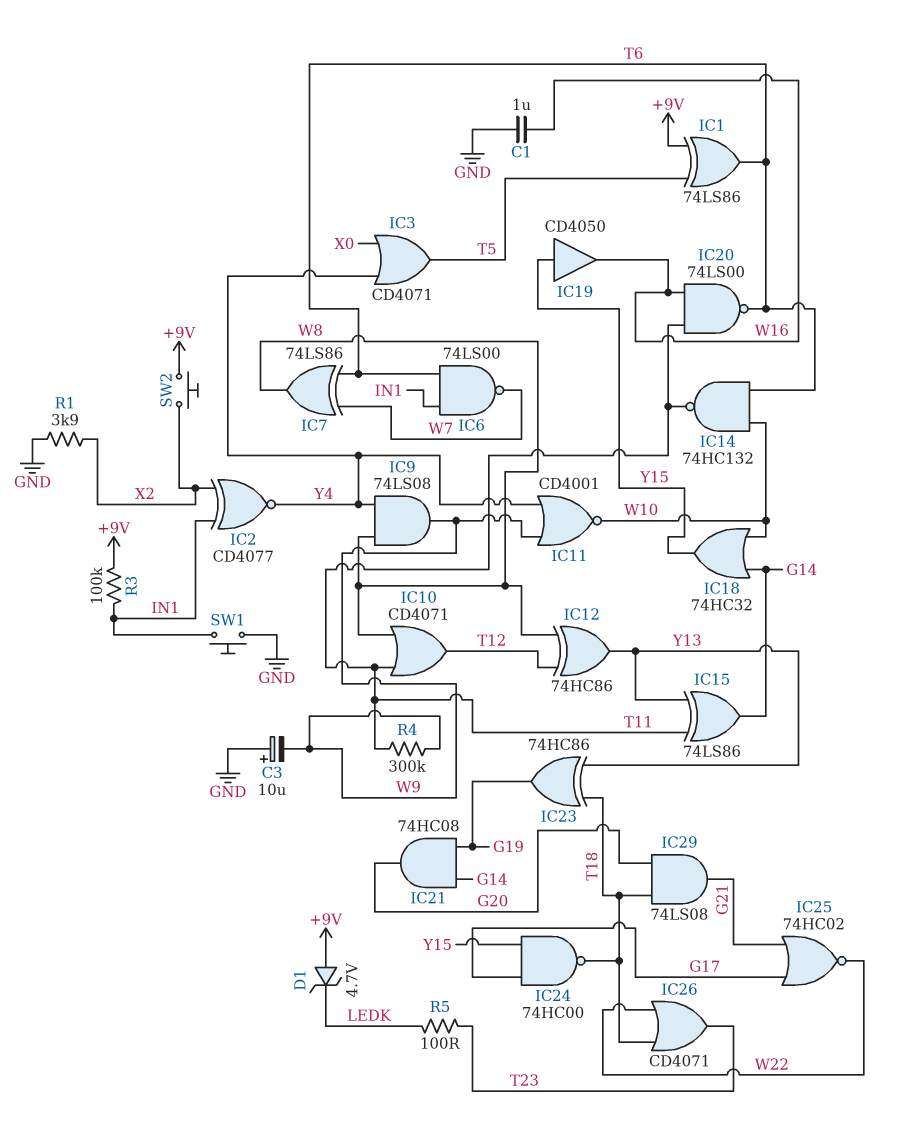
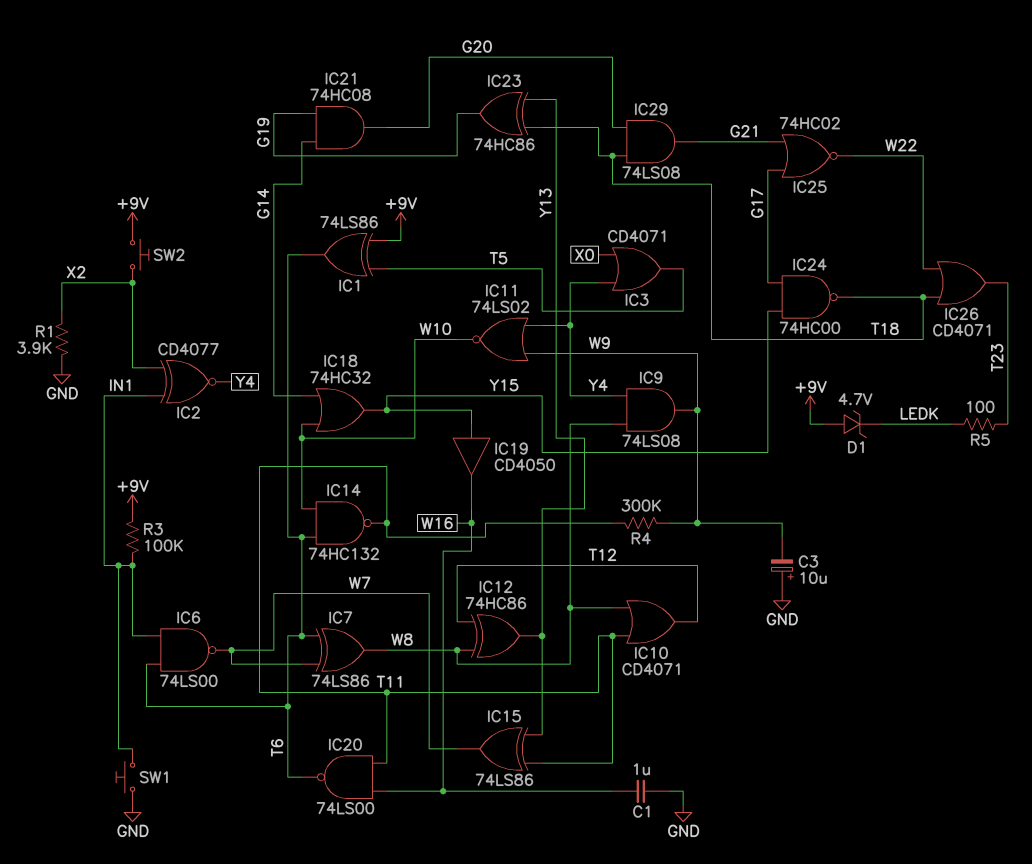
IC11: NOR CD4001 (in W9, in Y4, out W10) -> NOR 74LS02 (in W9, in Y4, out W10)
IC15: XOR 74LS86 (in T11, in Y13, out G14) -> XOR 74LS86 (in T11, in Y13, out W7)

